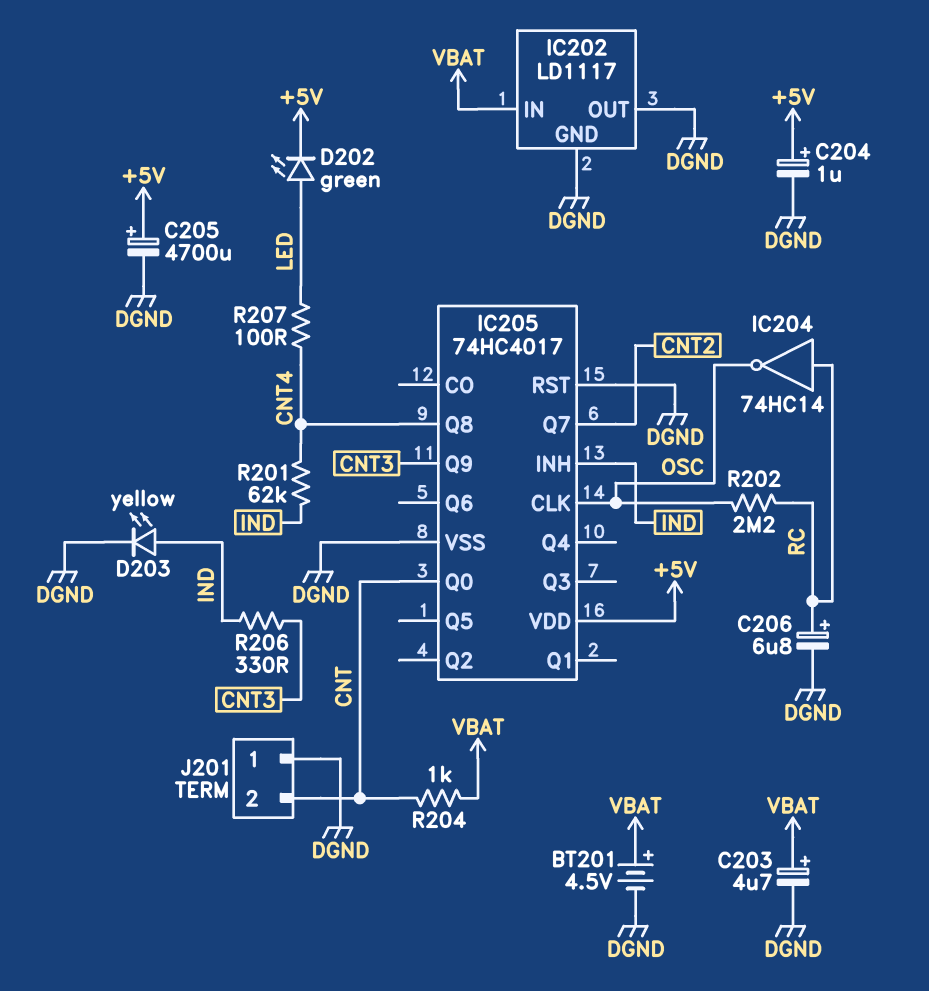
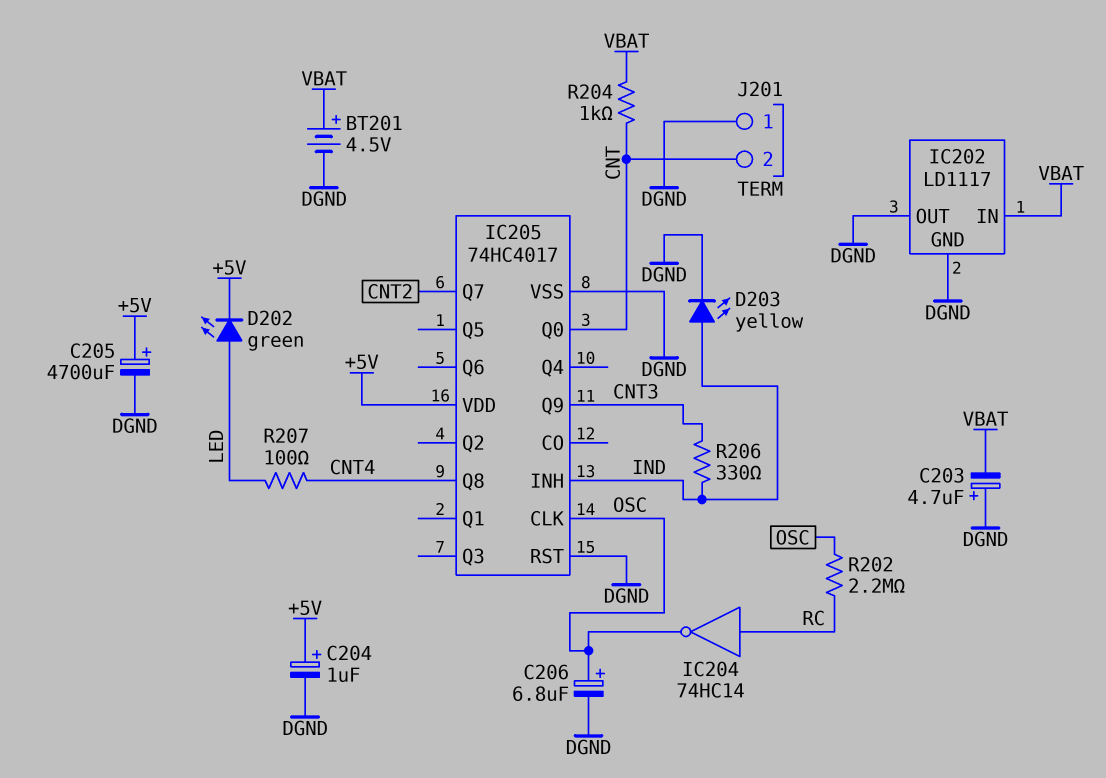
C203: 4.7uF (plus VBAT, minus DGND) -> 4.7uF (plus DGND, minus VBAT)
C206: 6.8uF (plus RC, minus DGND) -> 6.8uF (plus OSC, minus DGND)
R201: 62k (CNT4, IND) -> none

